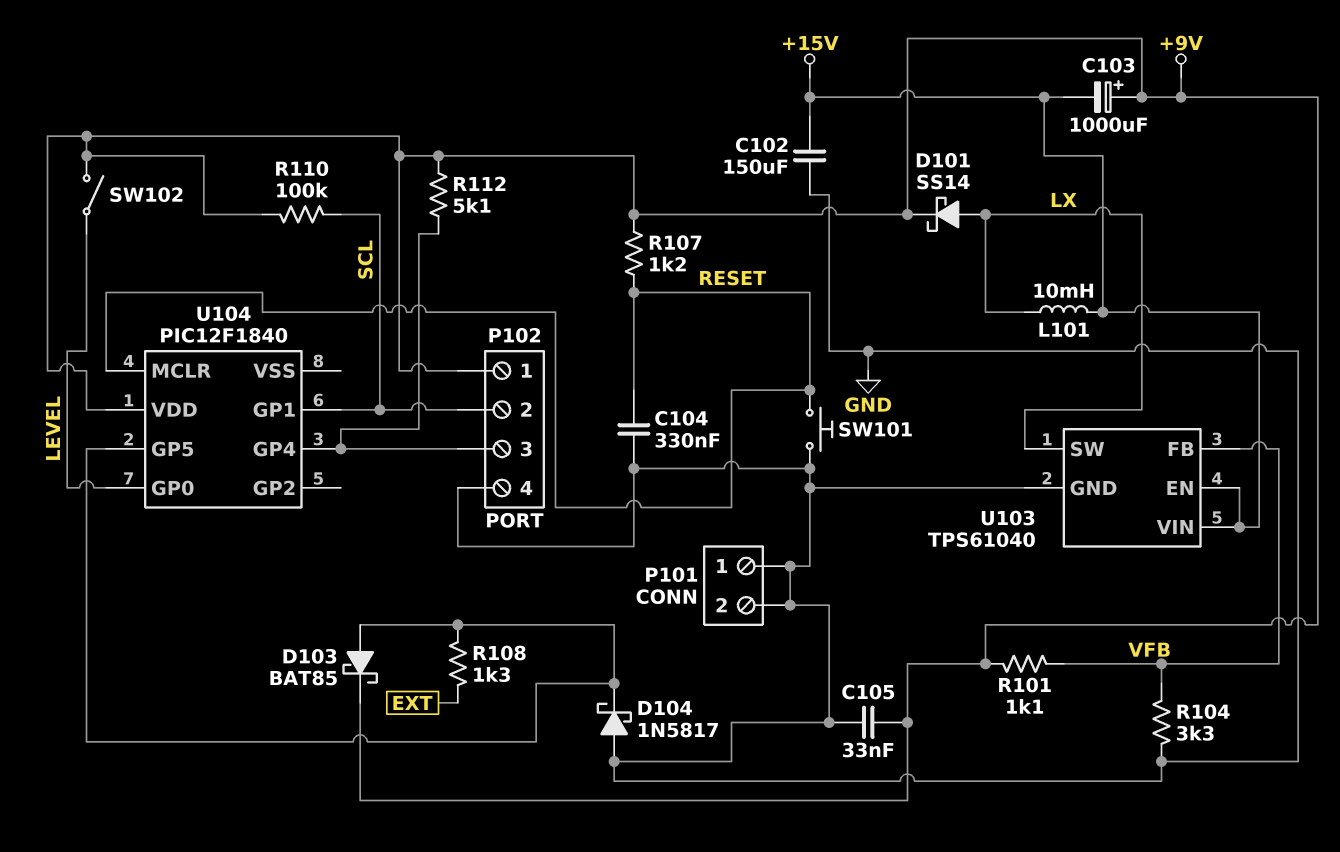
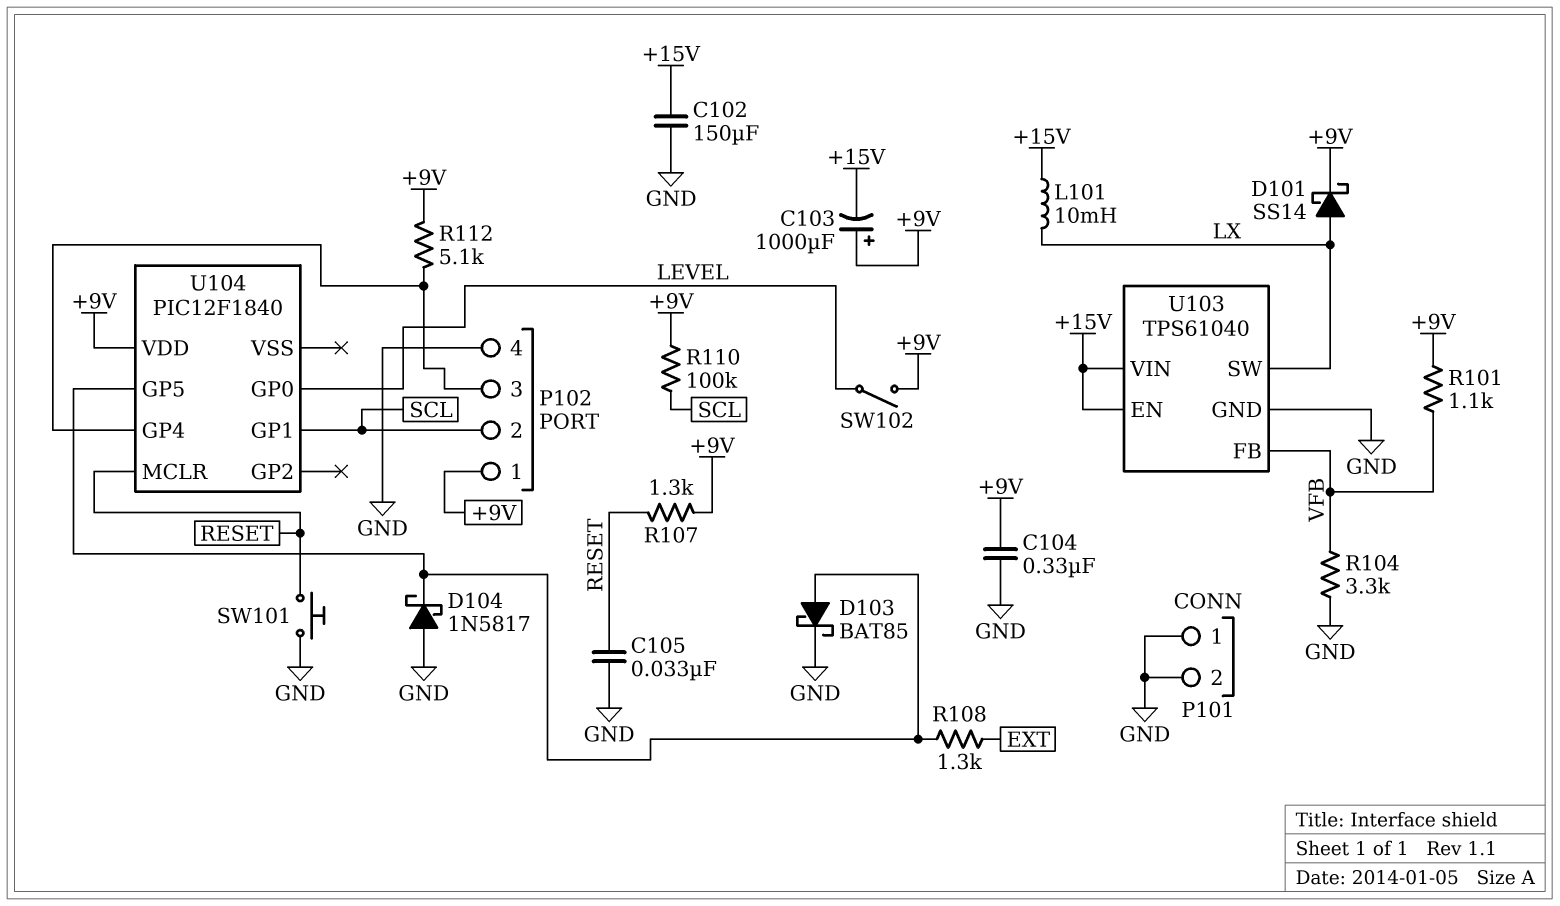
C104: 330nF (GND, RESET) -> 330nF (+9V, GND)
C105: 33nF (+9V, GND) -> 33nF (GND, RESET)
D103: schottky BAT85 (A U104/GP5, K +9V) -> schottky BAT85 (A U104/GP5, K GND)
R107: 1.2k (+9V, RESET) -> 1.3k (+9V, RESET)

